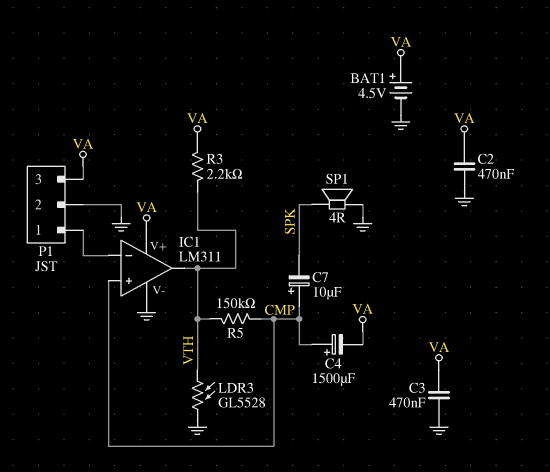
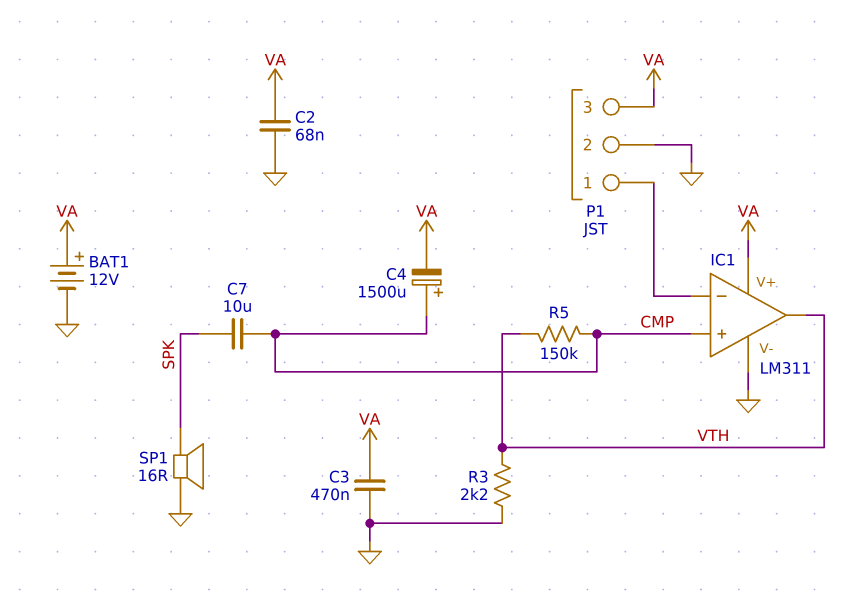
BAT1: 4.5V (plus VA, minus GND) -> 12V (plus VA, minus GND)
C2: 470nF (GND, VA) -> 68nF (GND, VA)
C7: 10uF (plus CMP, minus SPK) -> 10uF (CMP, SPK)
LDR3: GL5528 (GND, VTH) -> none
R3: 2.2k (VA, VTH) -> 2.2k (GND, VTH)
SP1: speaker 4R (GND, SPK) -> speaker 16R (GND, SPK)

